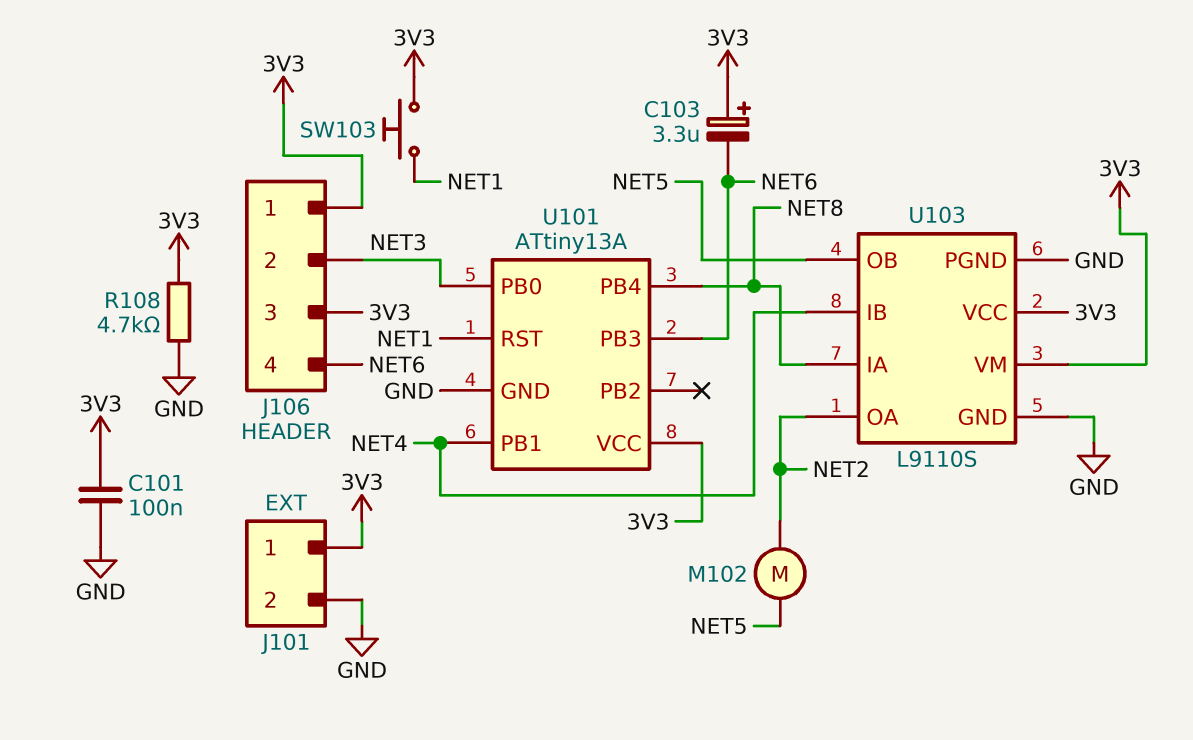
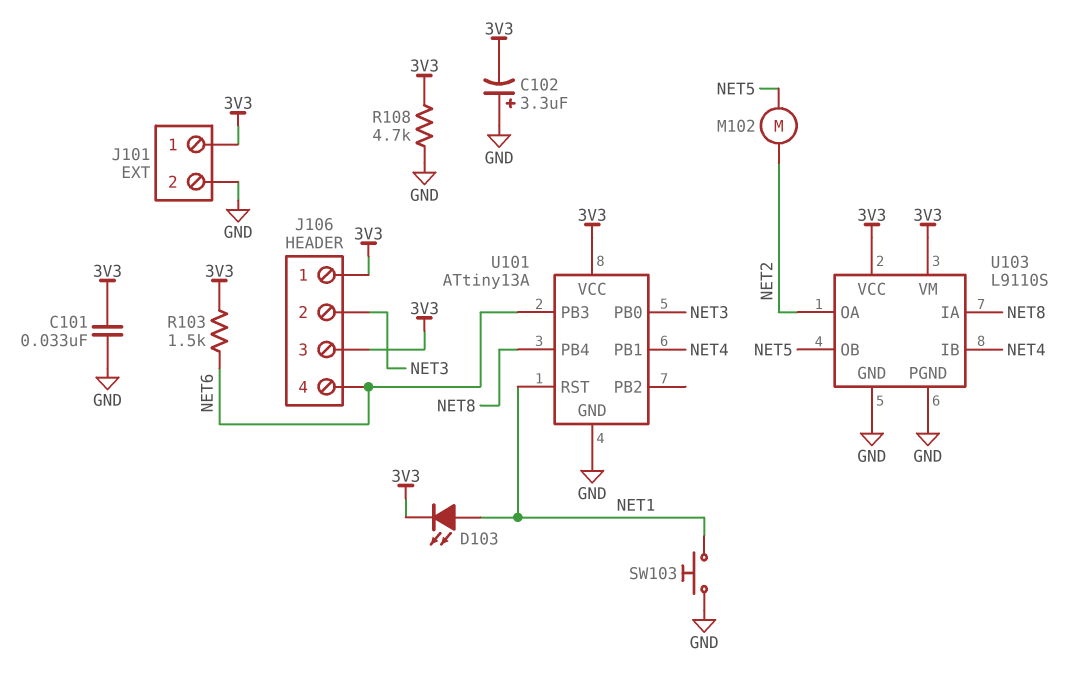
C101: 100nF (3V3, GND) -> 33nF (3V3, GND)
C102: none -> 3.3uF (plus GND, minus 3V3)
C103: 3.3uF (plus 3V3, minus NET6) -> none
D103: none -> LED (A NET1, K 3V3)
R103: none -> 1.5k (3V3, NET6)
SW103: button (3V3, NET1) -> button (GND, NET1)

